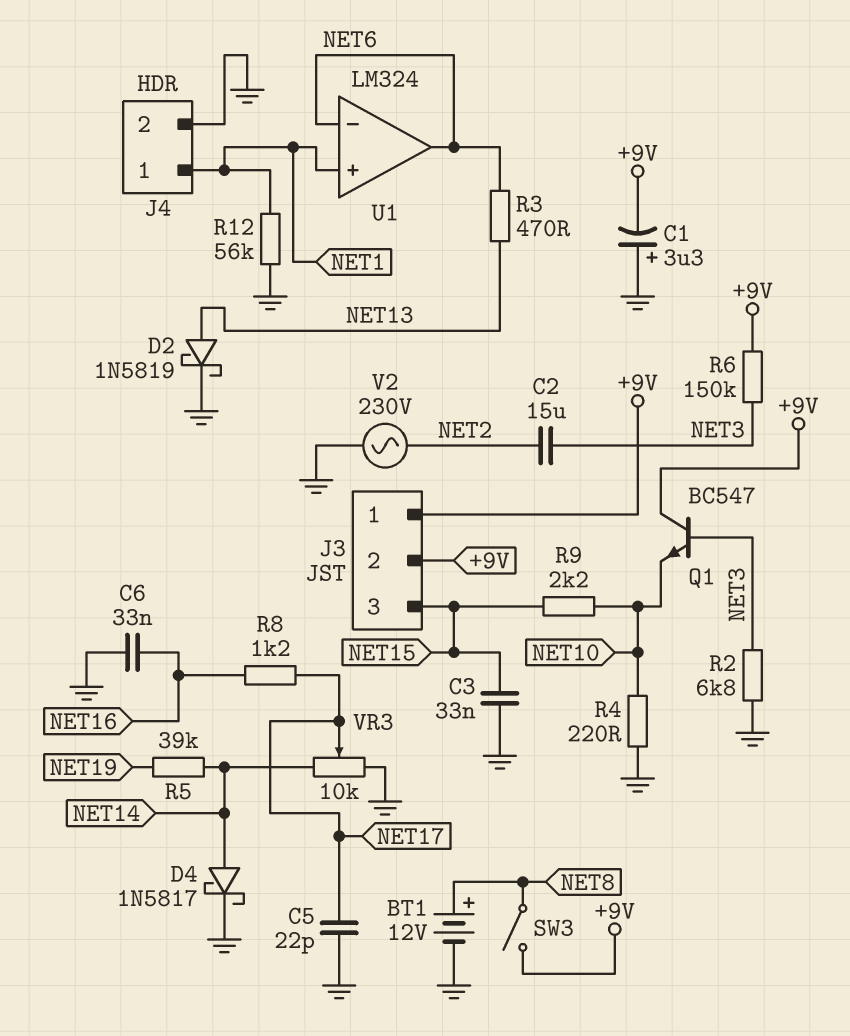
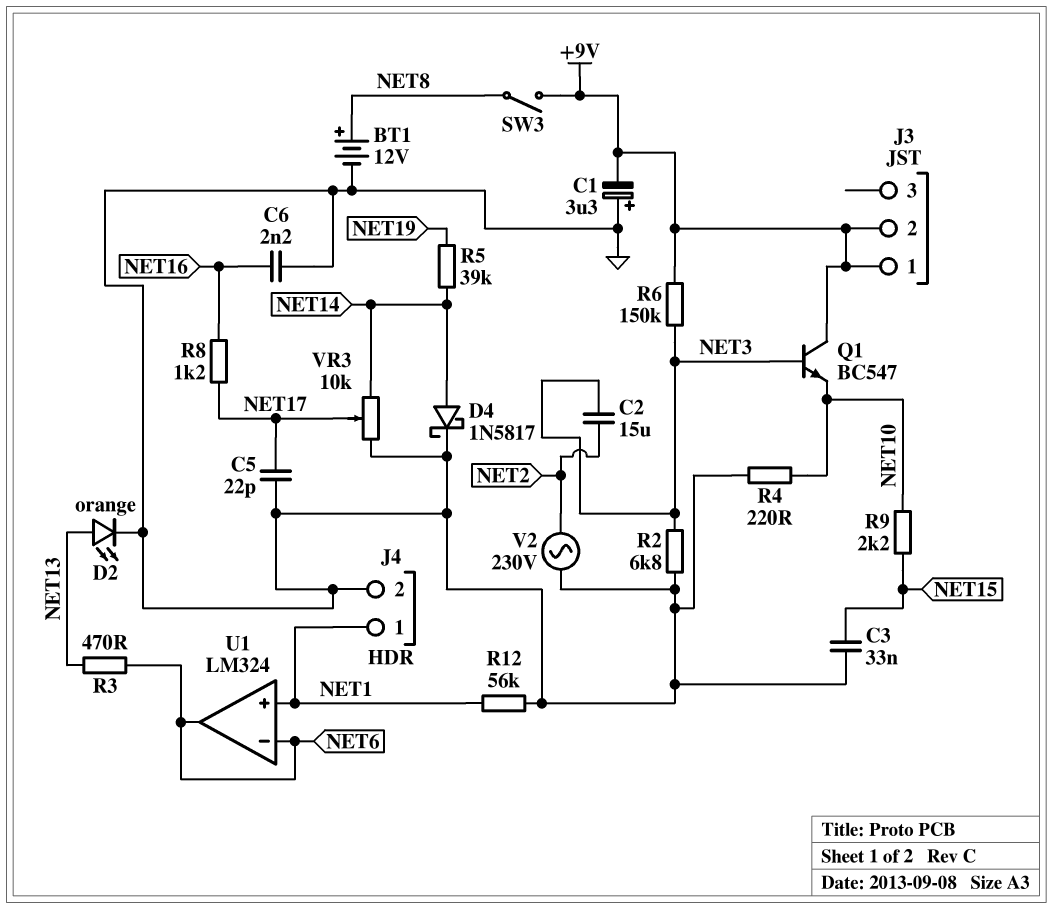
C6: 33nF (GND, NET16) -> 2.2nF (GND, NET16)
D2: schottky 1N5819 (A NET13, K GND) -> LED orange (A NET13, K GND)
J3 pin 3: NET15 -> none

